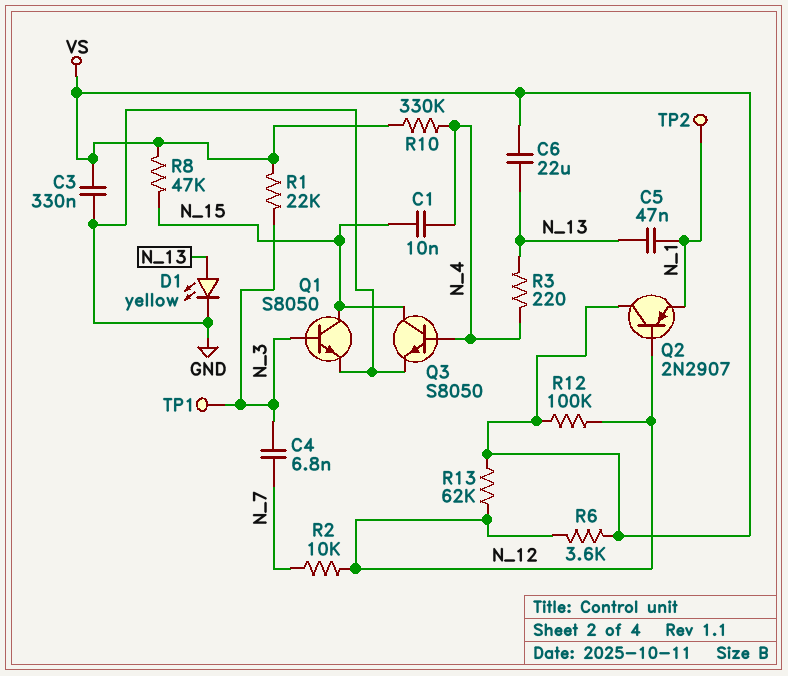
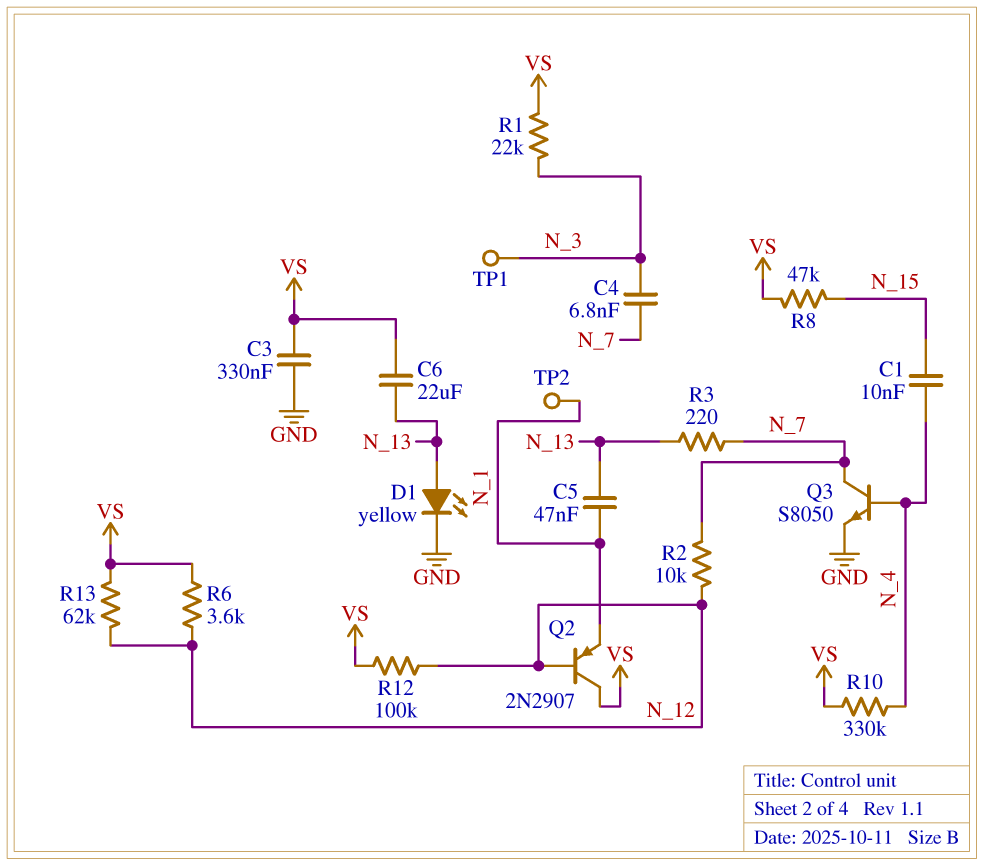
Q1: NPN S8050 (B N_3, C N_15, E GND) -> none
Q3: NPN S8050 (B N_4, C N_15, E GND) -> NPN S8050 (B N_4, C N_7, E GND)
R3: 220 (N_4, N_13) -> 220 (N_7, N_13)

